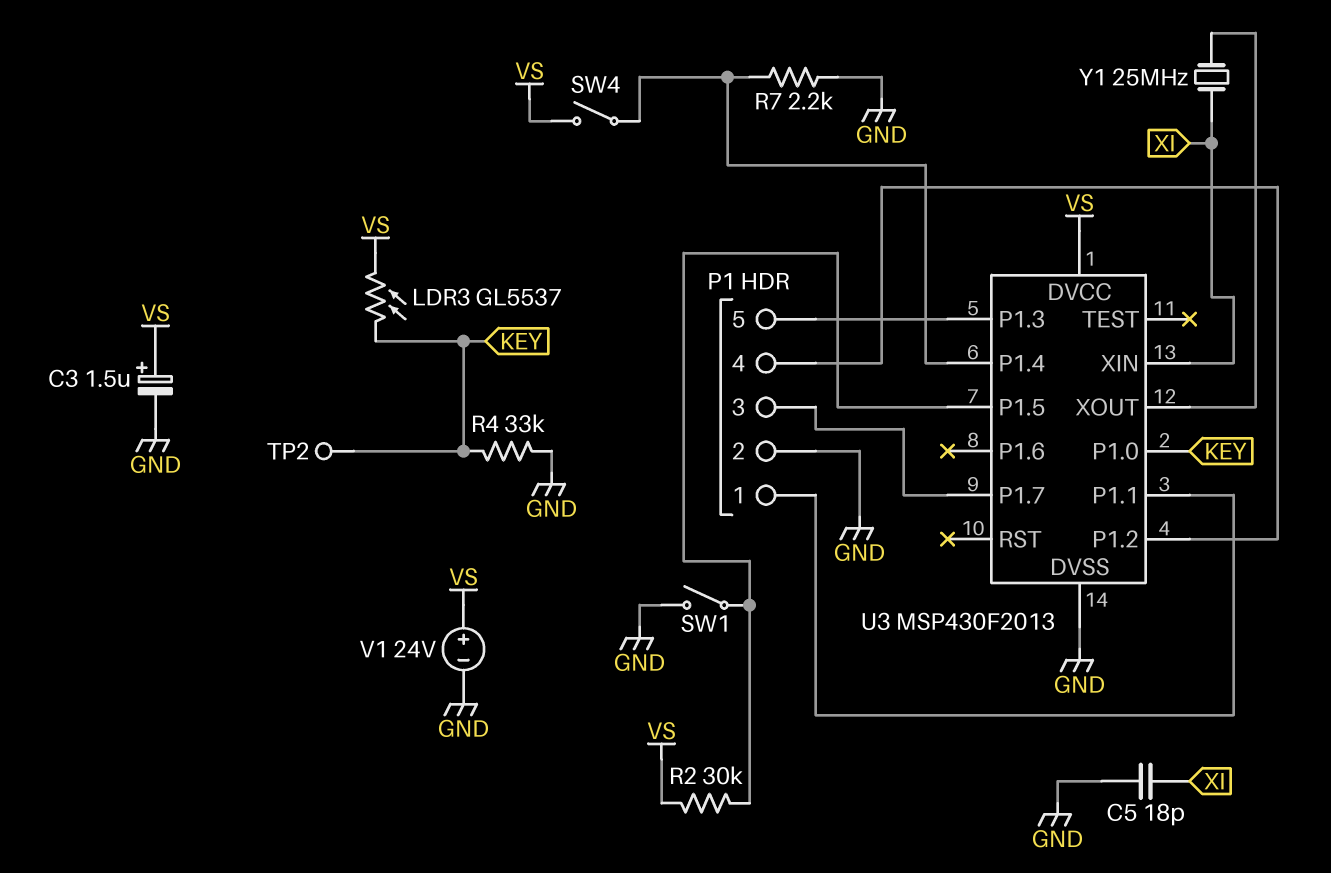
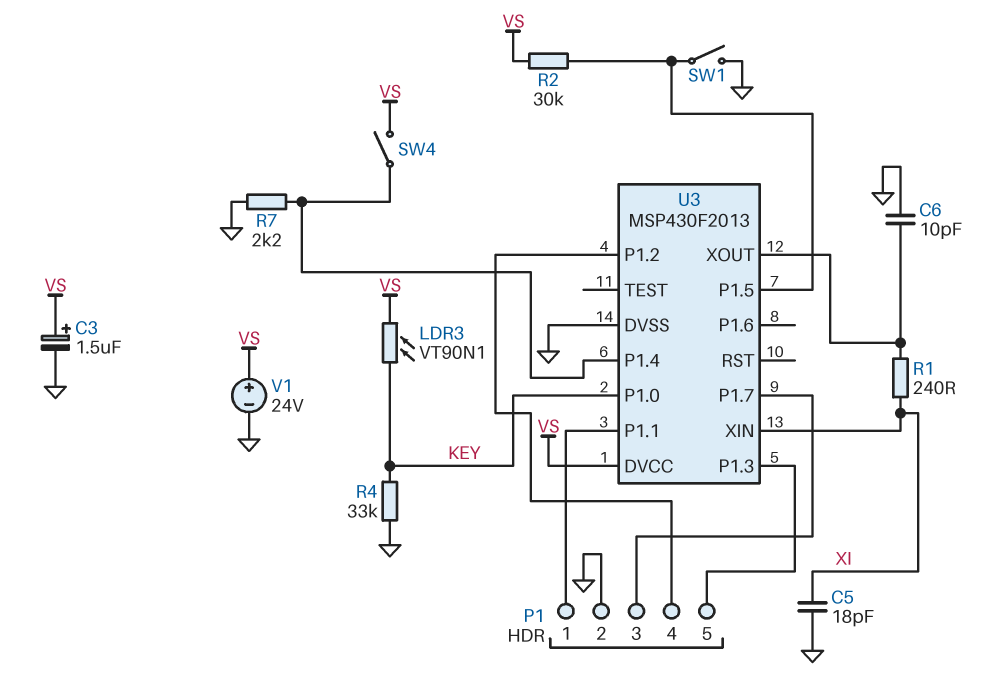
C6: none -> 10pF (GND, U3/XOUT)
LDR3: GL5537 (KEY, VS) -> VT90N1 (KEY, VS)
R1: none -> 240 (U3/XOUT, XI)
TP2: test point (KEY) -> none
Y1: 25MHz (U3/XOUT, XI) -> none

